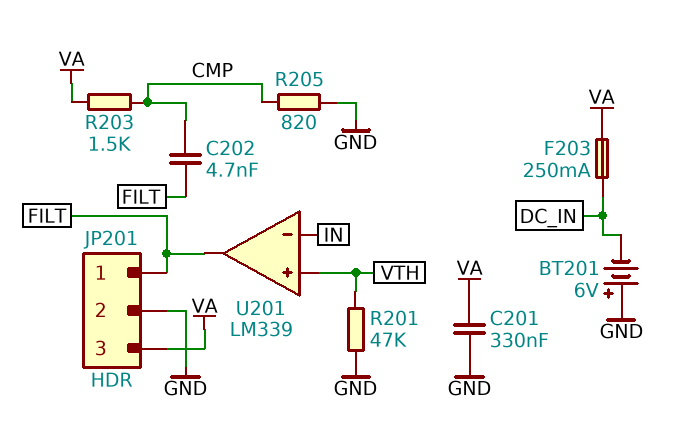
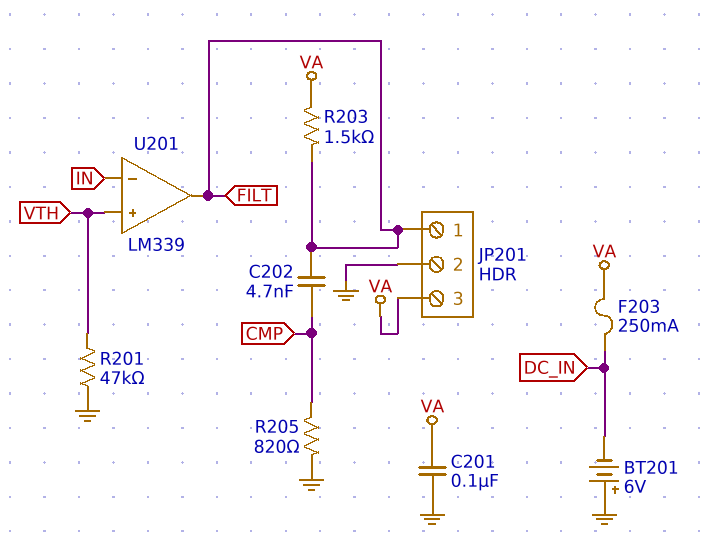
C201: 330nF (GND, VA) -> 100nF (GND, VA)
R203: 1.5k (CMP, VA) -> 1.5k (FILT, VA)

